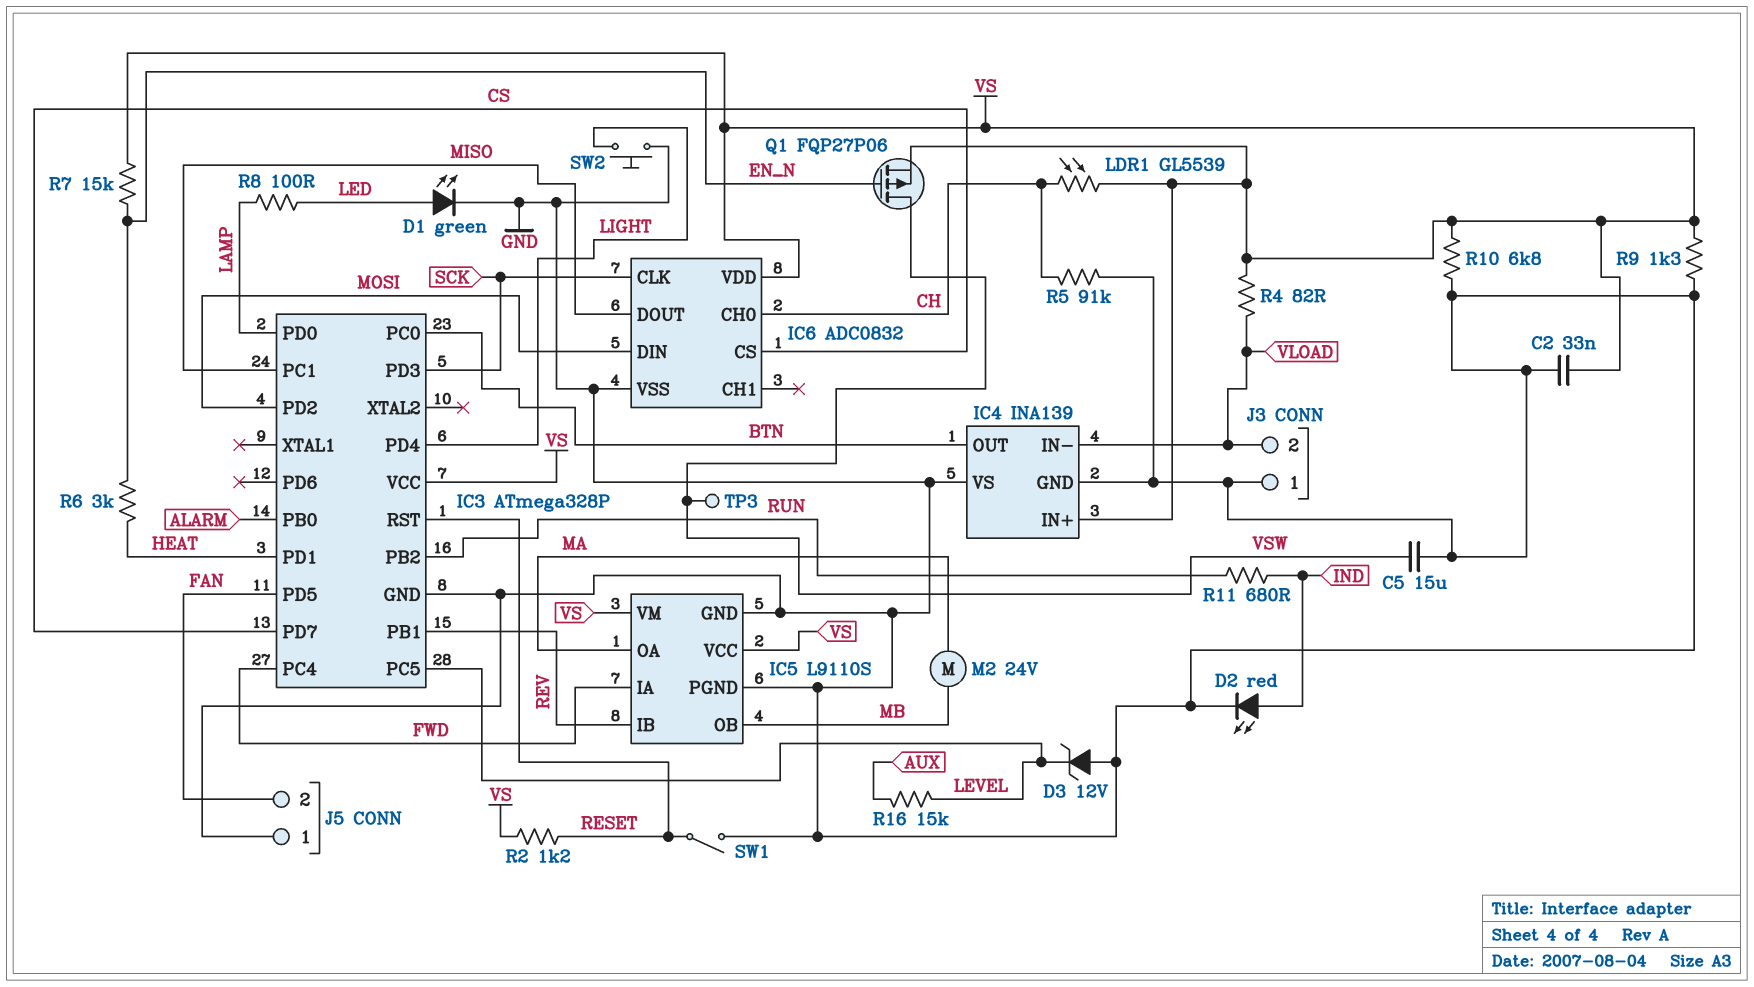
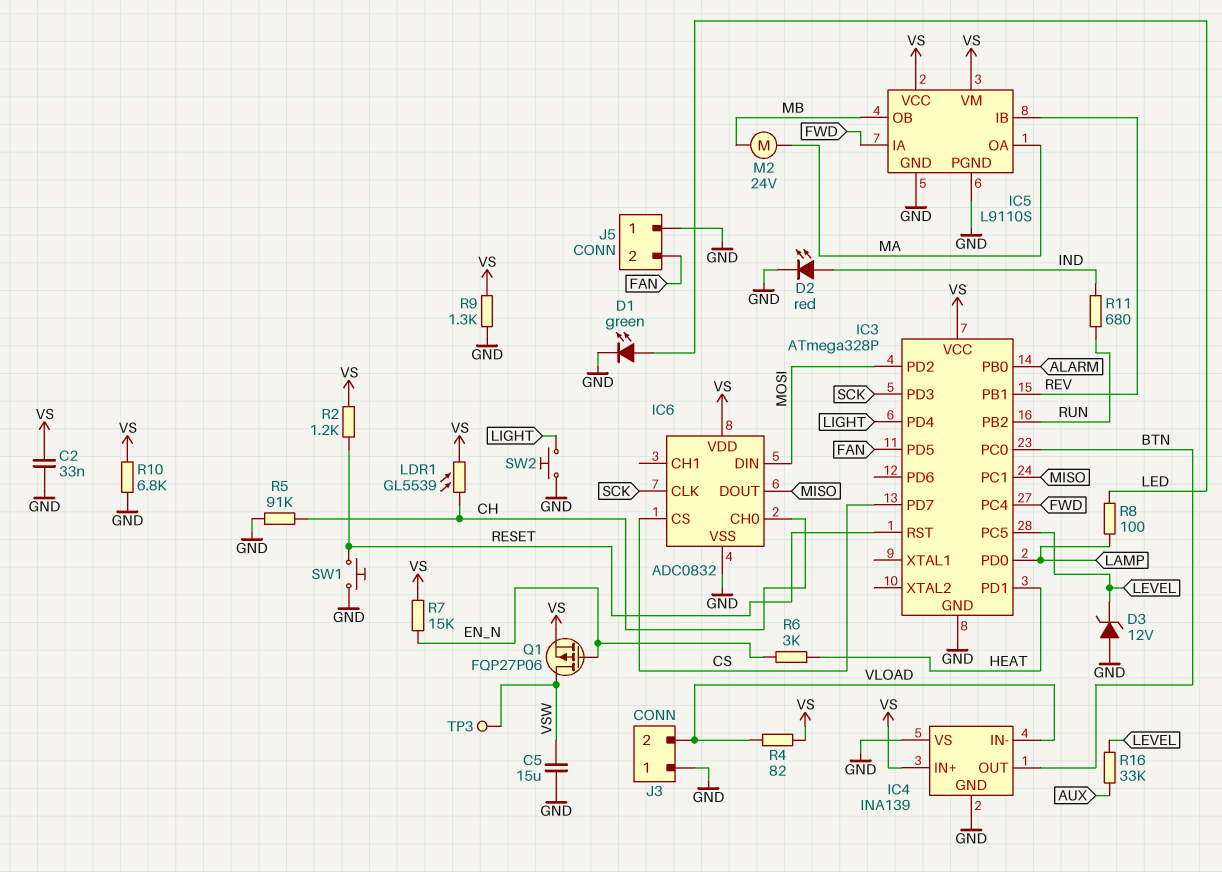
R16: 15k (AUX, LEVEL) -> 33k (AUX, LEVEL)
SW1: switch (GND, RESET) -> button (GND, RESET)

